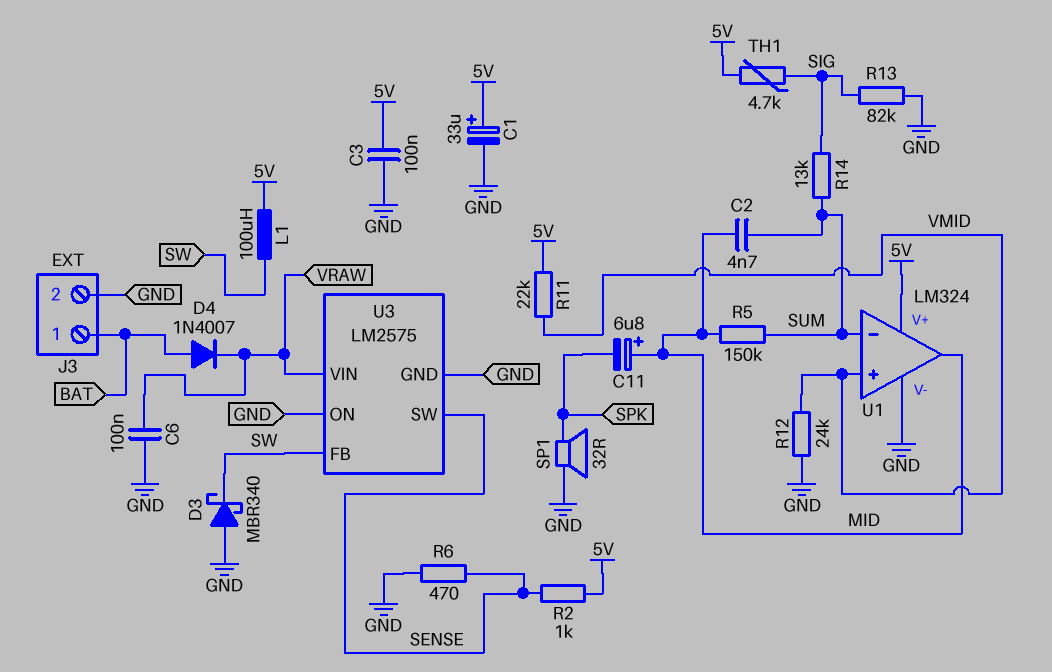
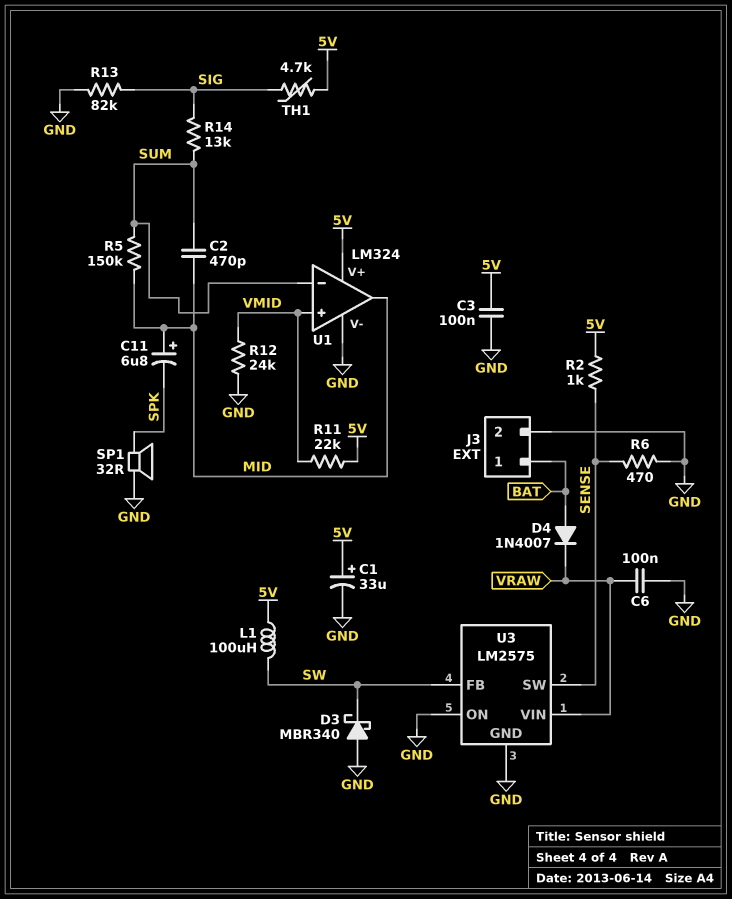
C2: 4.7nF (MID, SUM) -> 470pF (MID, SUM)

